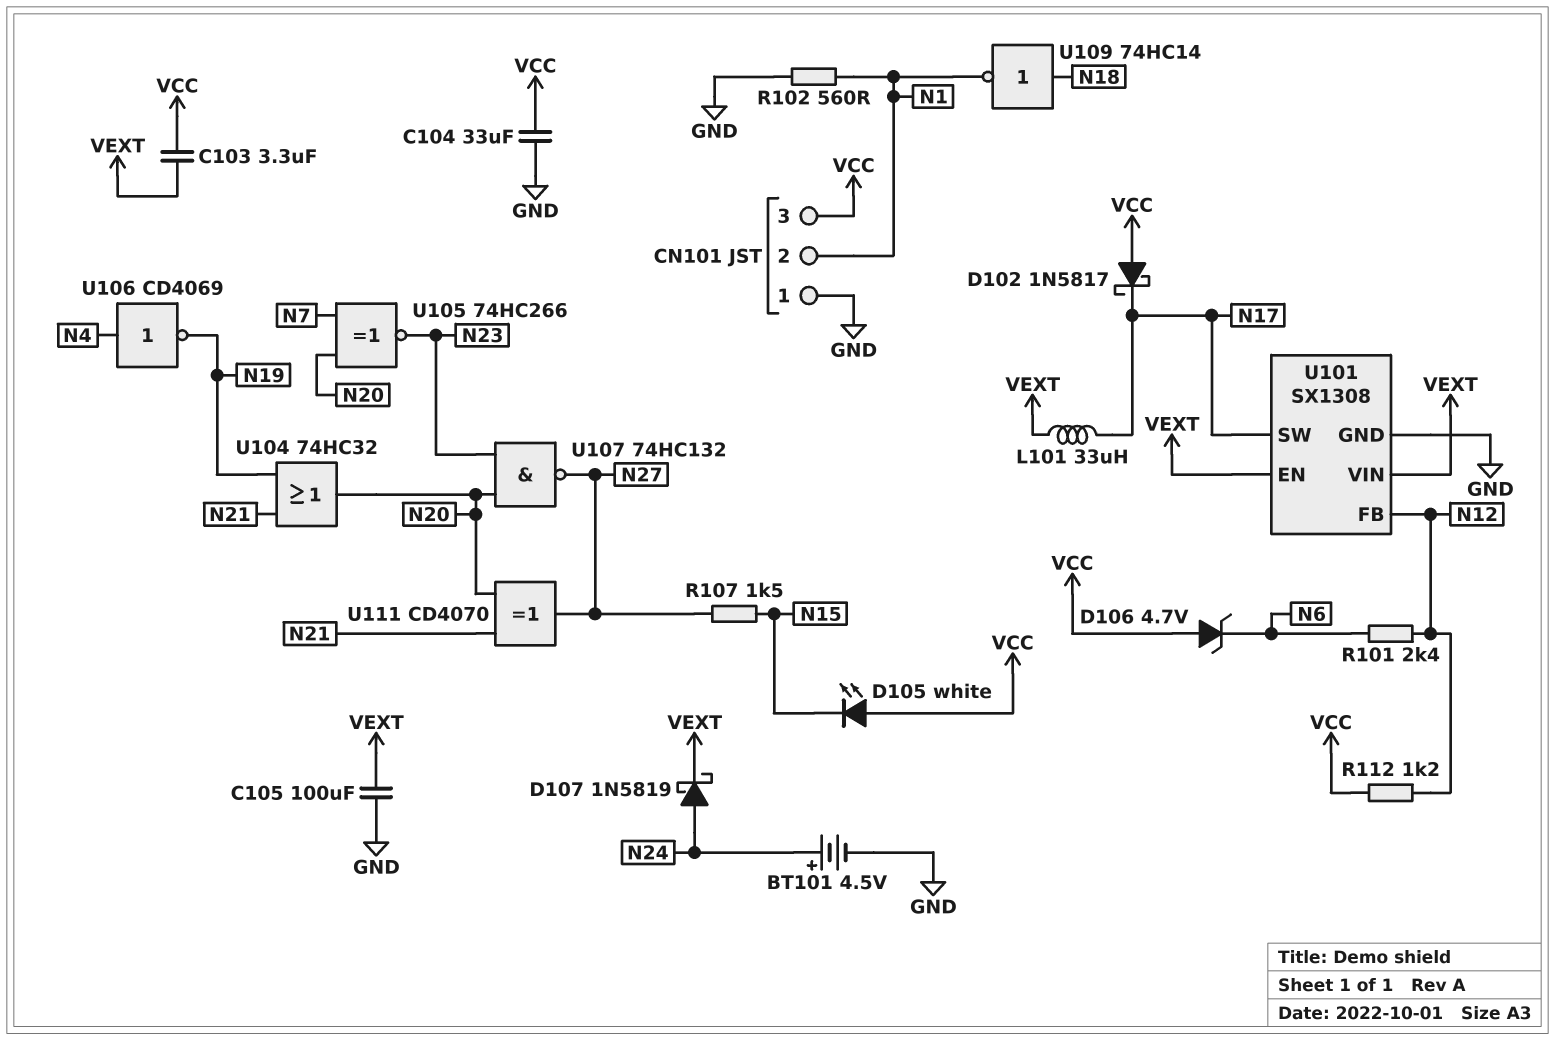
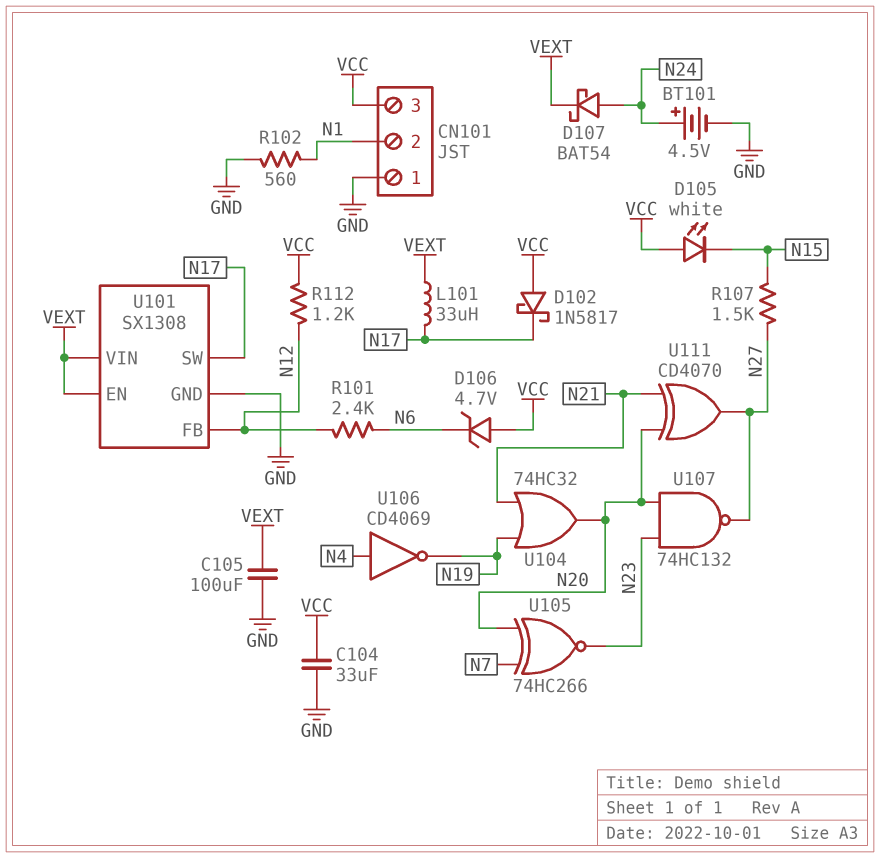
C103: 3.3uF (VCC, VEXT) -> none
D107: schottky 1N5819 (A N24, K VEXT) -> schottky BAT54 (A N24, K VEXT)
U109: NOT 74HC14 (in N18, out N1) -> none

